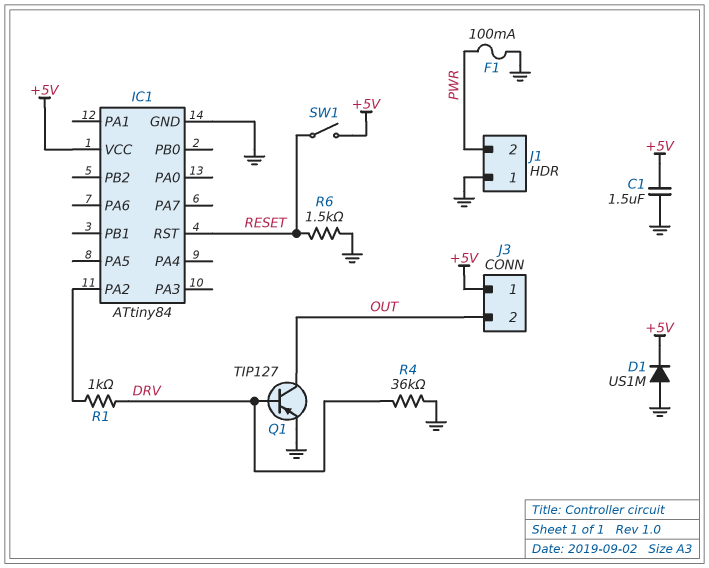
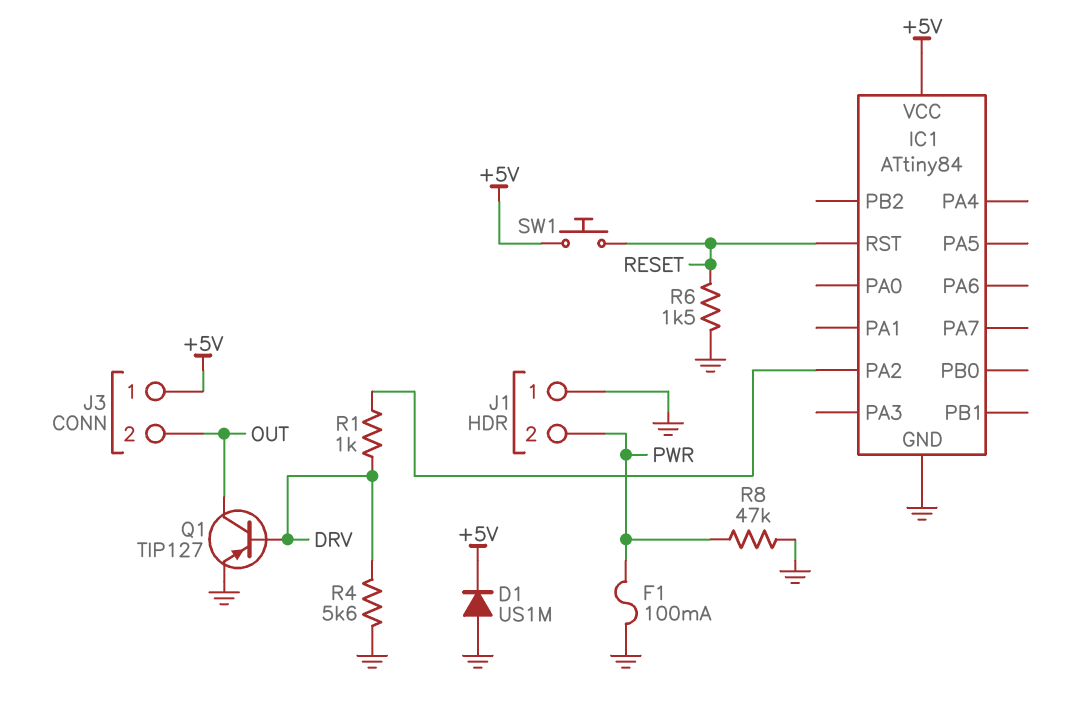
C1: 1.5uF (+5V, GND) -> none
R4: 36k (DRV, GND) -> 5.6k (DRV, GND)
R8: none -> 47k (GND, PWR)
SW1: switch (+5V, RESET) -> button (+5V, RESET)

